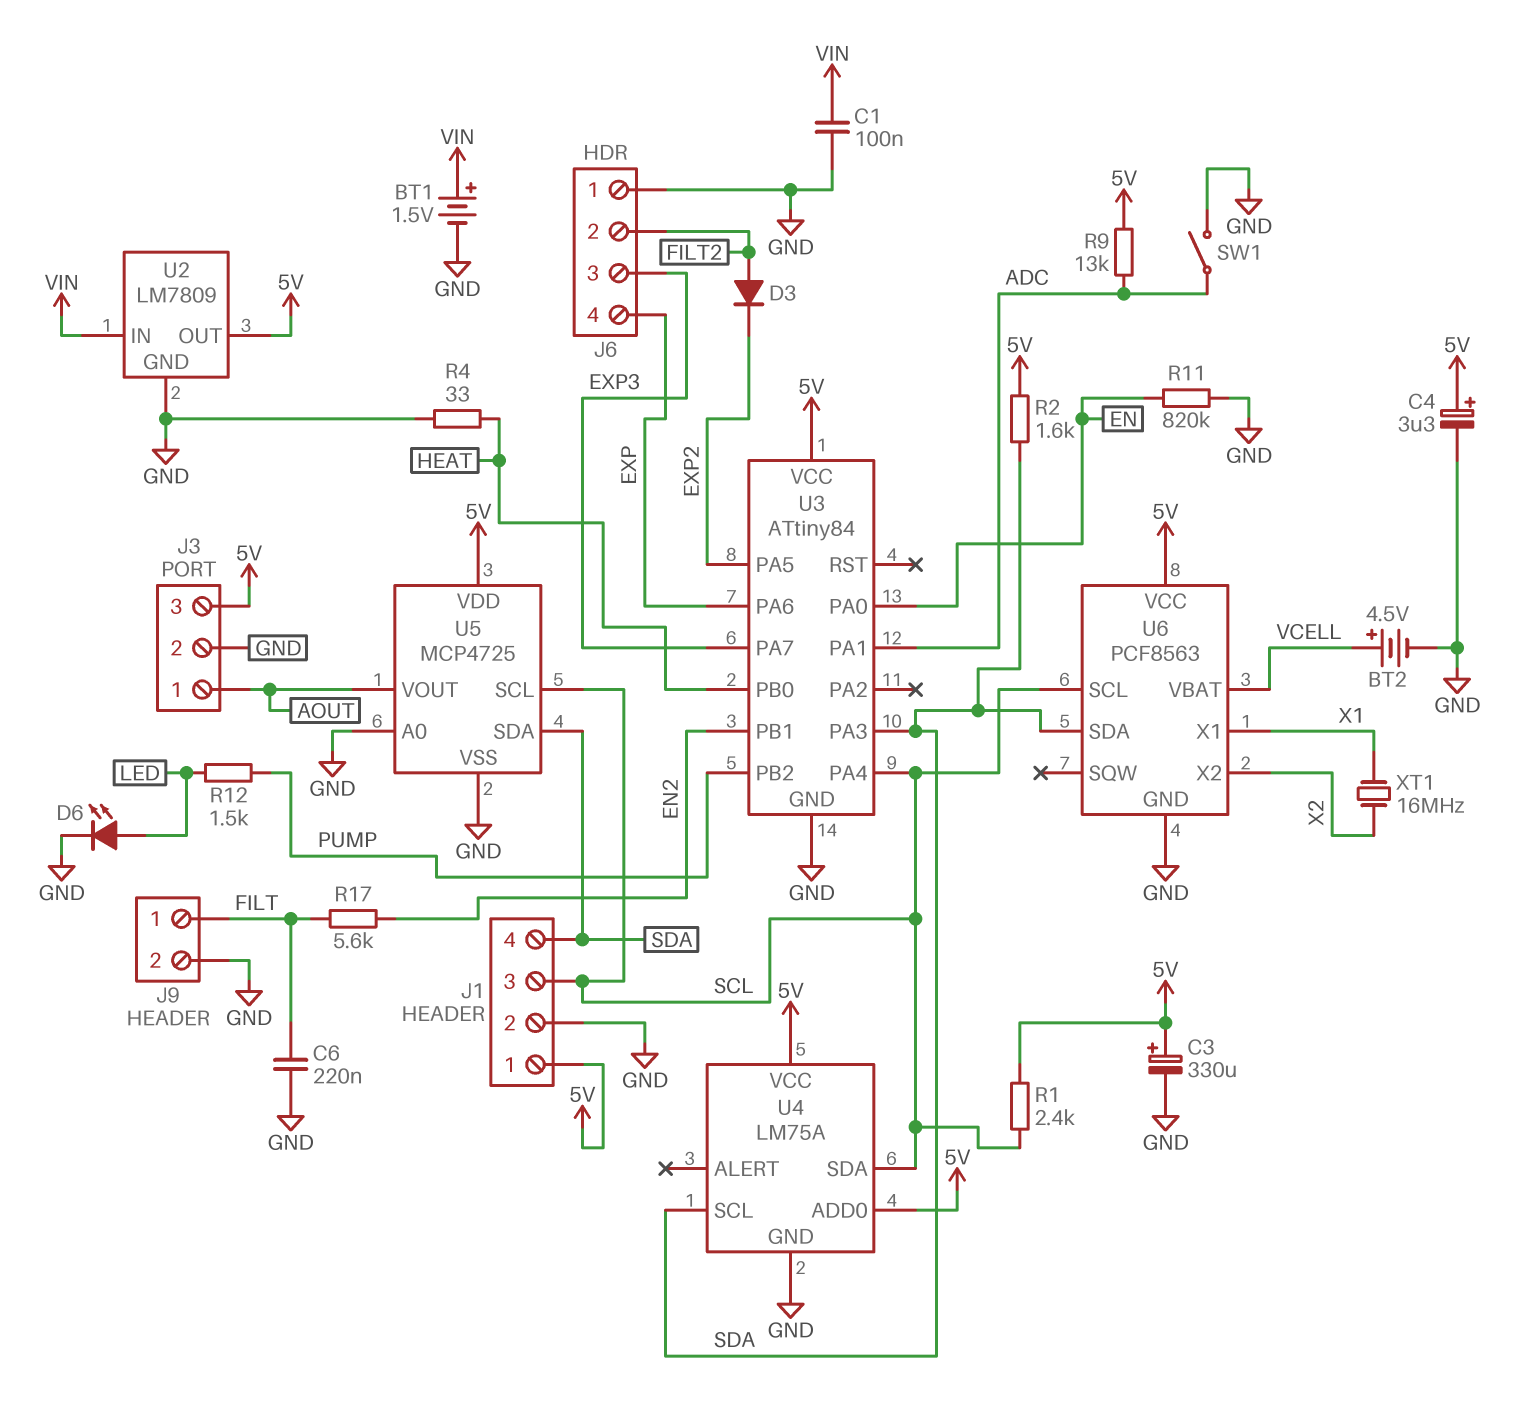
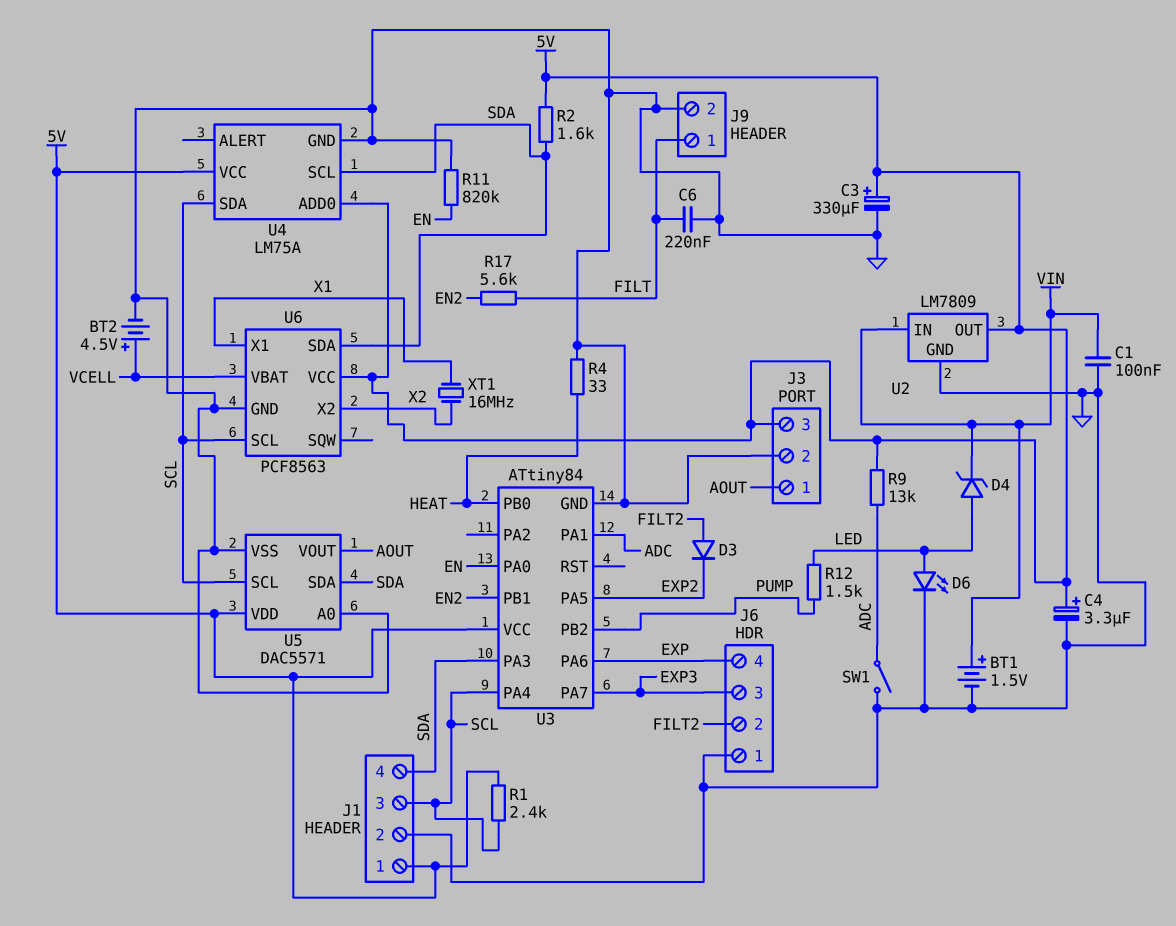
D4: none -> zener (A LED, K VIN)
U5: MCP4725 -> DAC5571

